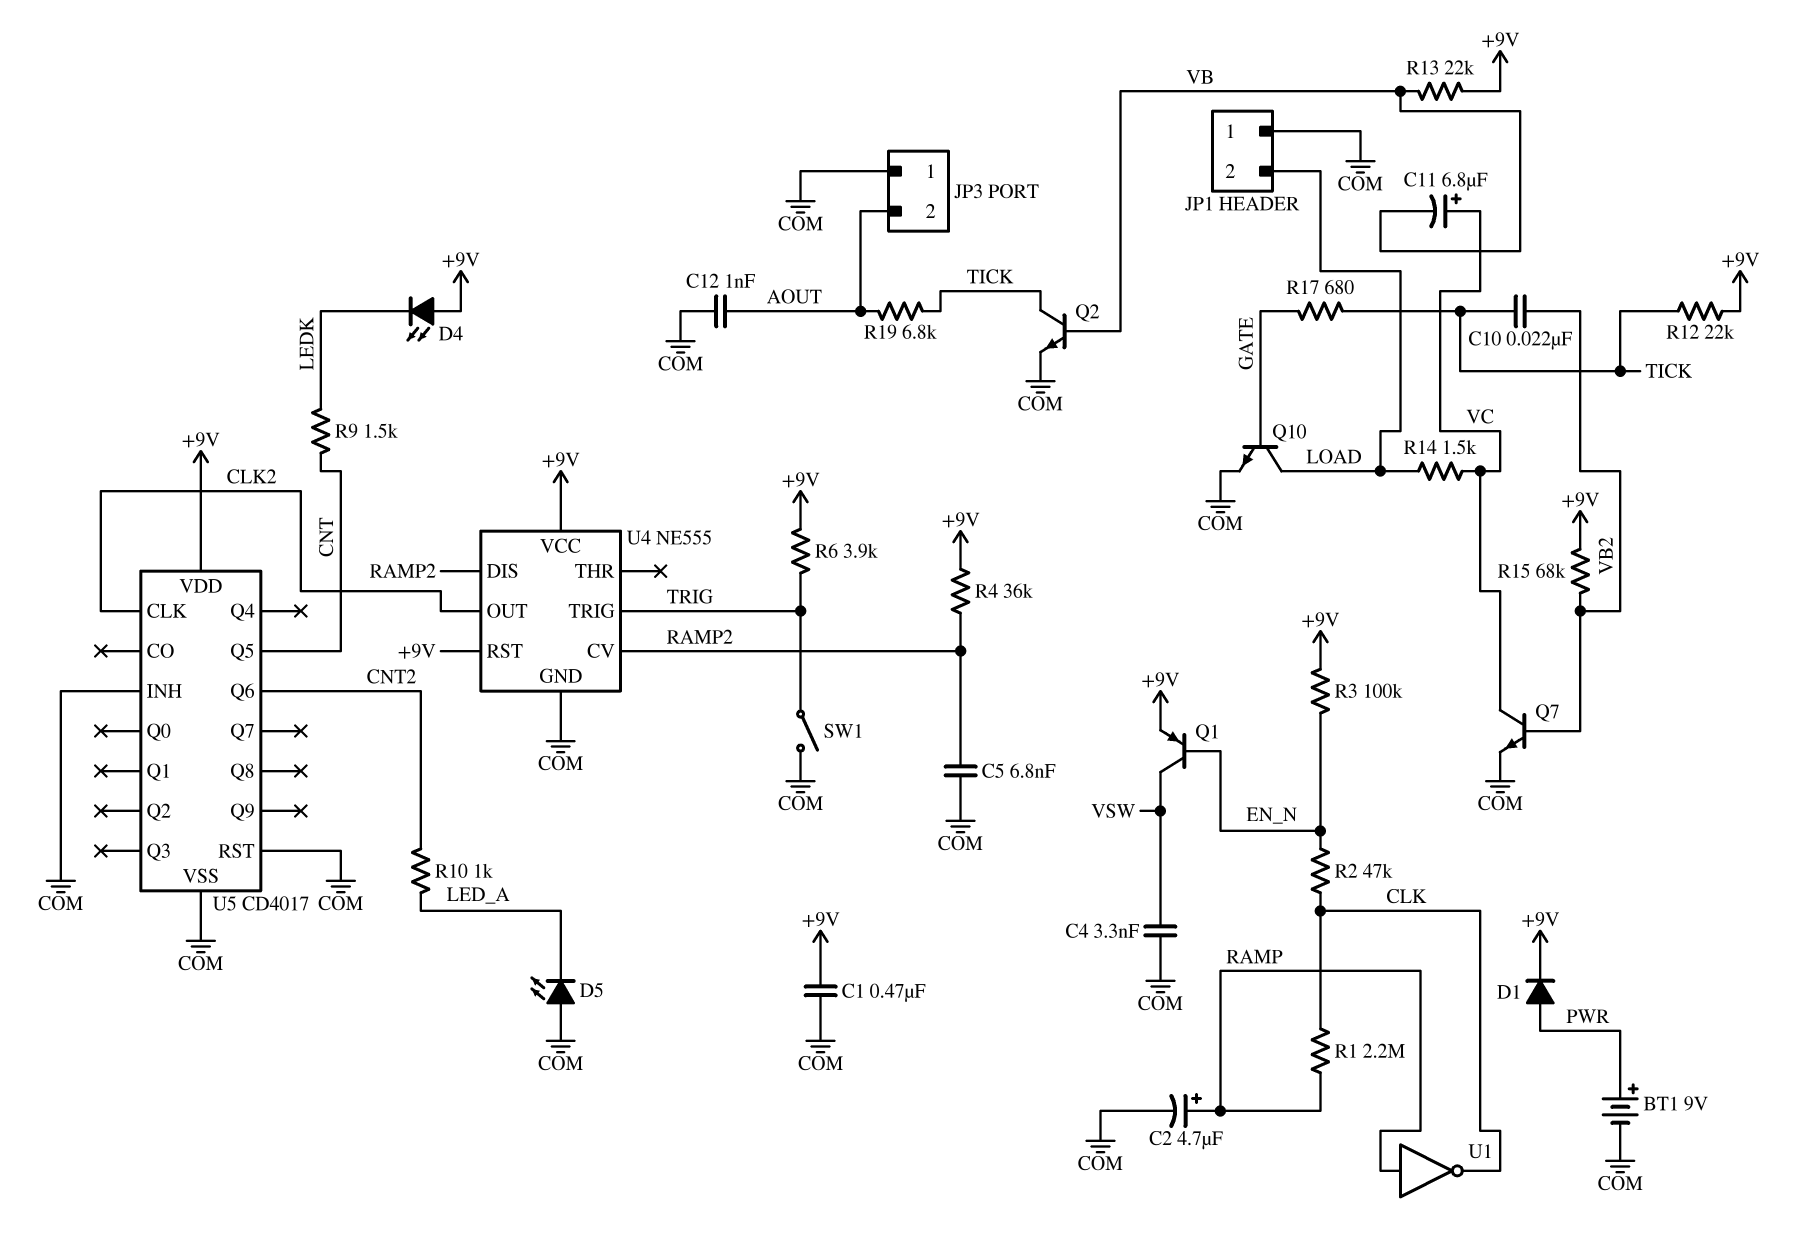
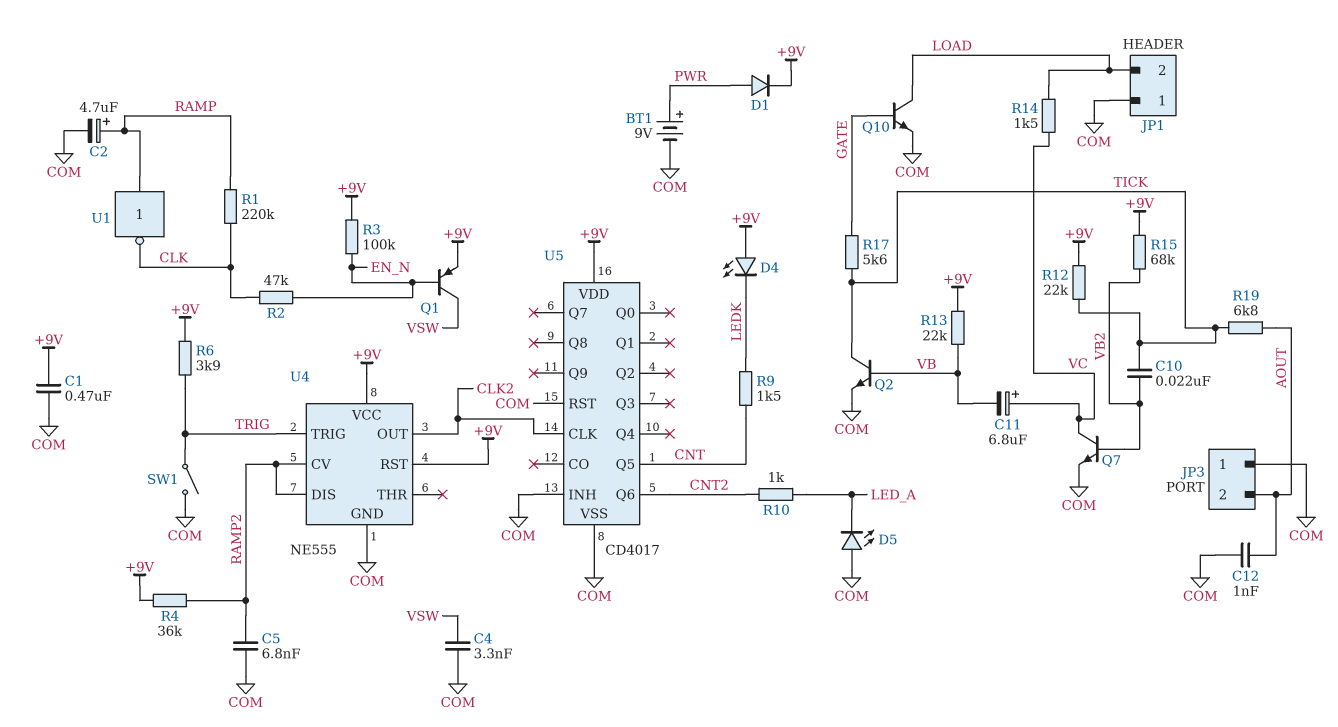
R1: 2.2M (CLK, RAMP) -> 220k (CLK, RAMP)
R17: 680 (GATE, TICK) -> 5.6k (GATE, TICK)

